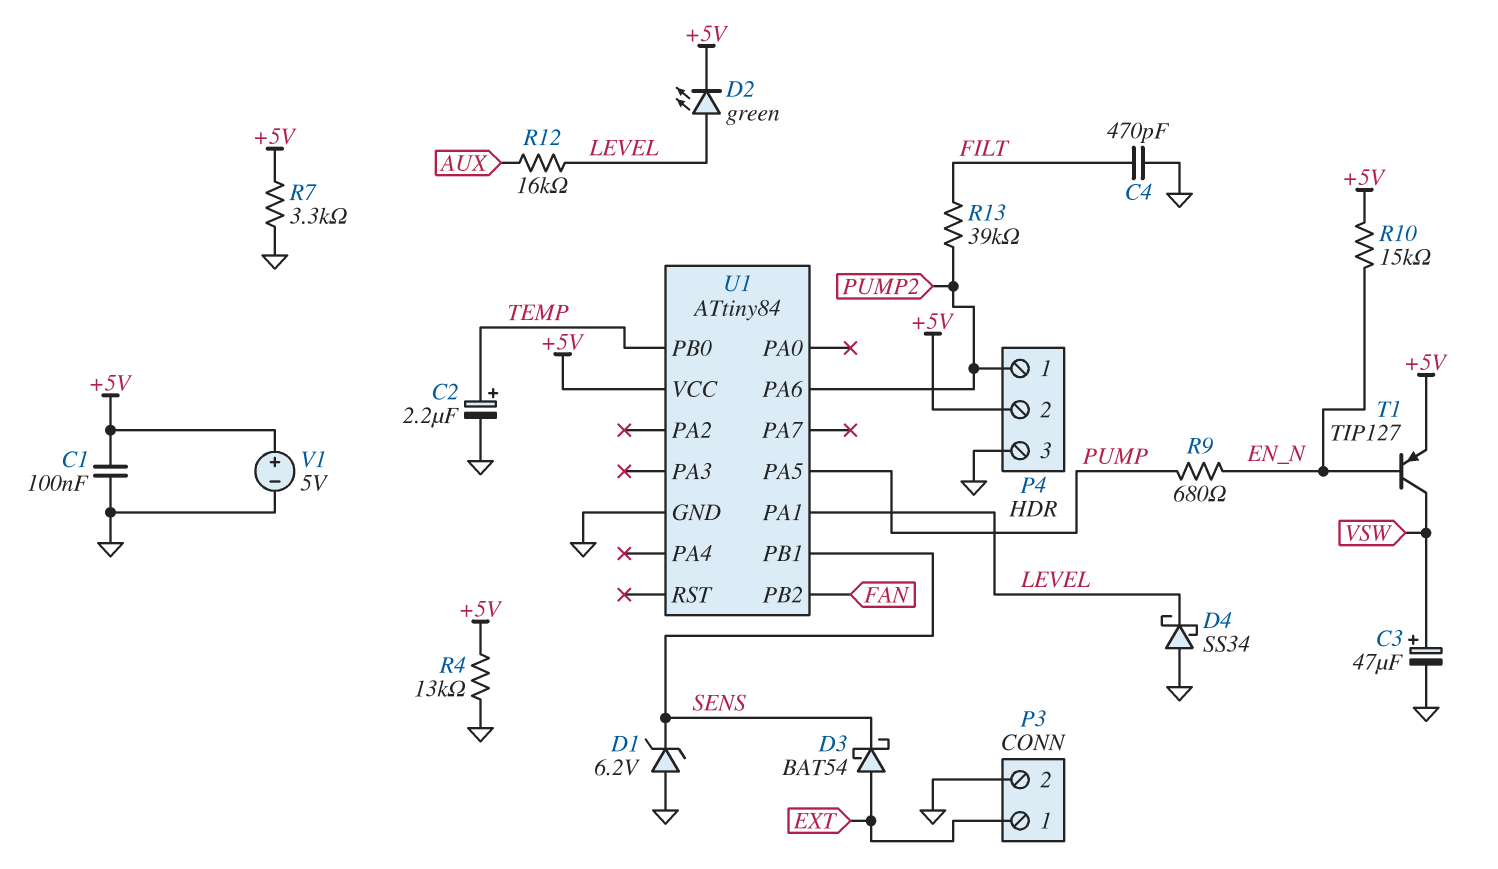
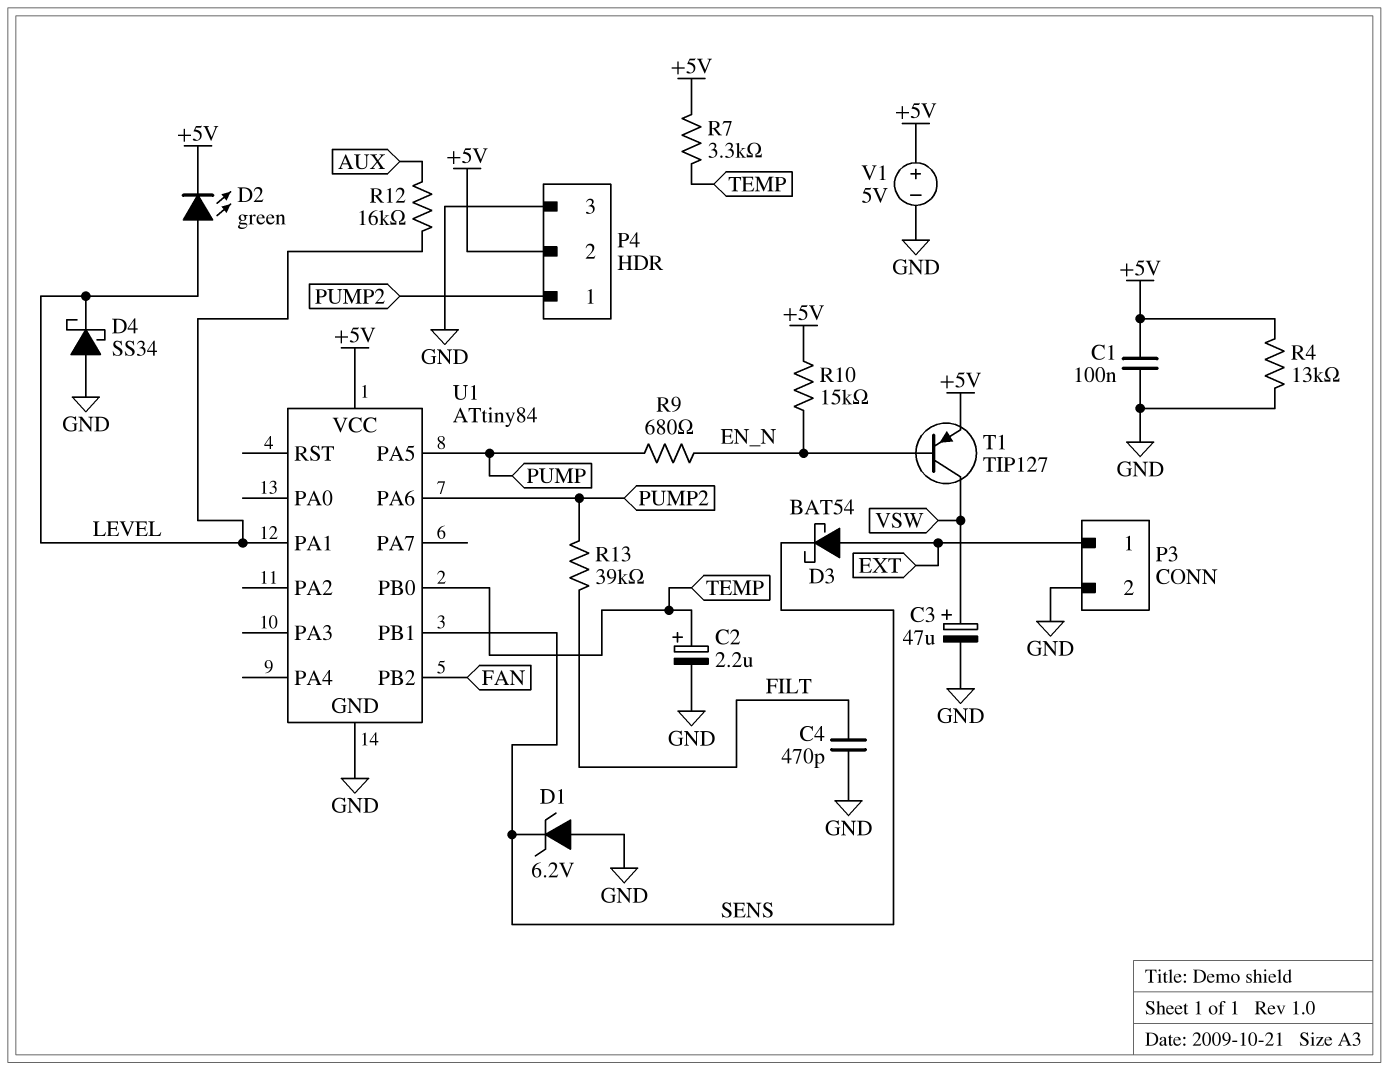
R7: 3.3k (+5V, GND) -> 3.3k (+5V, TEMP)

